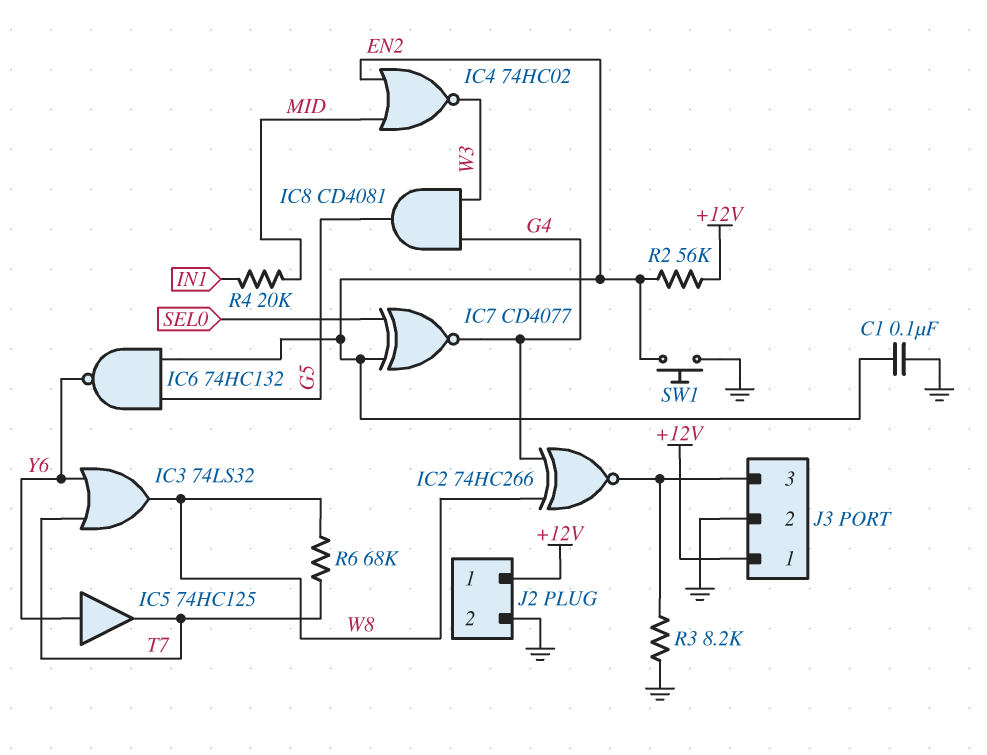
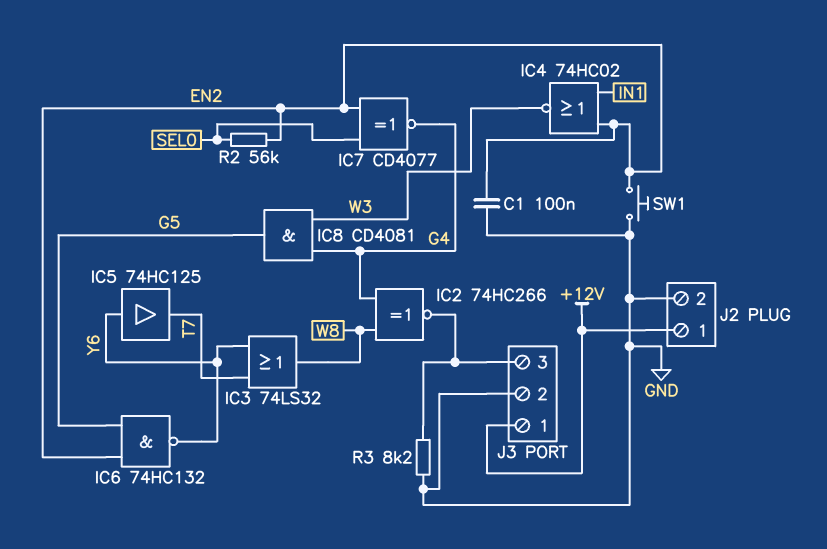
IC4: NOR 74HC02 (in EN2, in MID, out W3) -> NOR 74HC02 (in EN2, in IN1, out W3)
R2: 56k (+12V, EN2) -> 56k (EN2, SEL0)
R4: 20k (IN1, MID) -> none
R6: 68k (T7, W8) -> none

